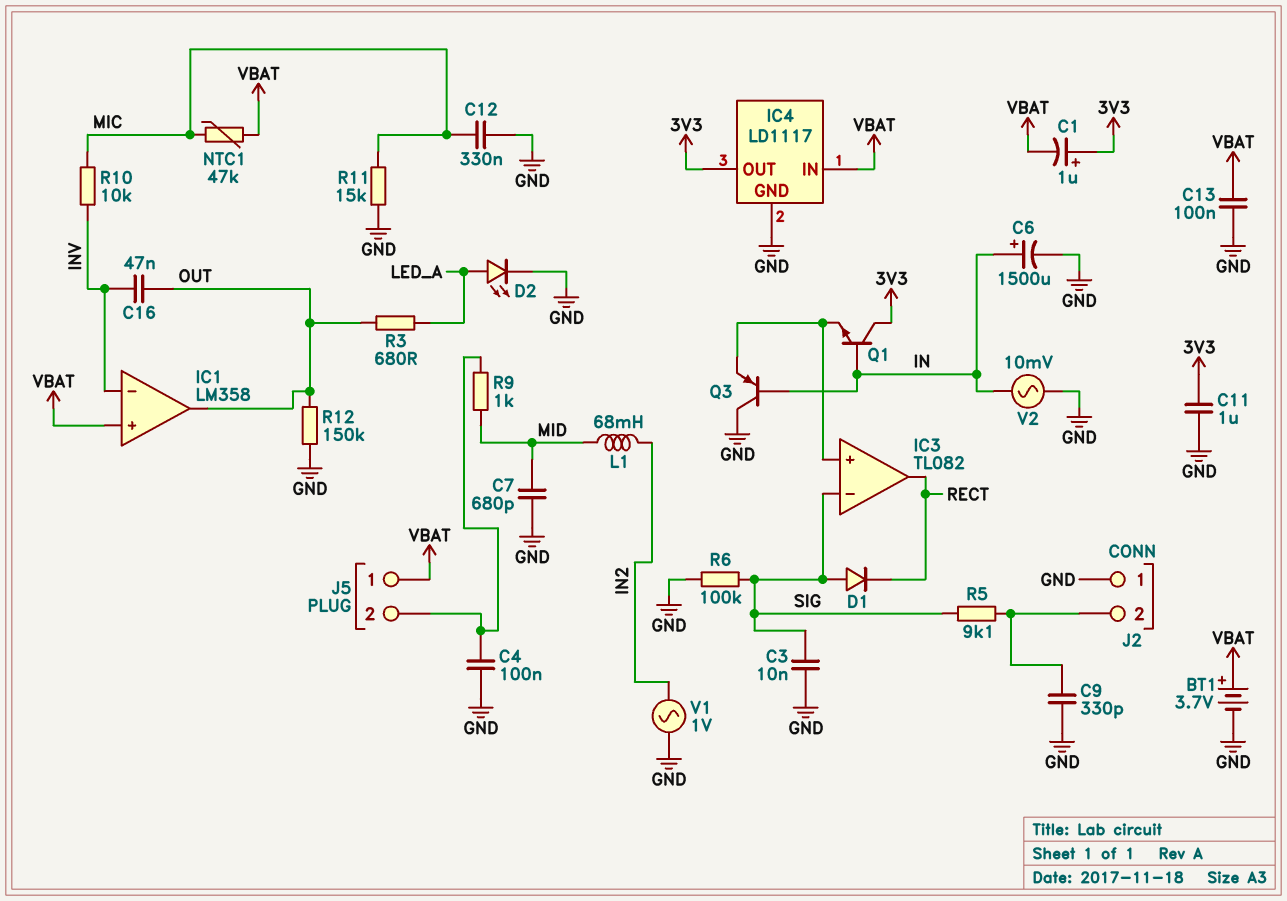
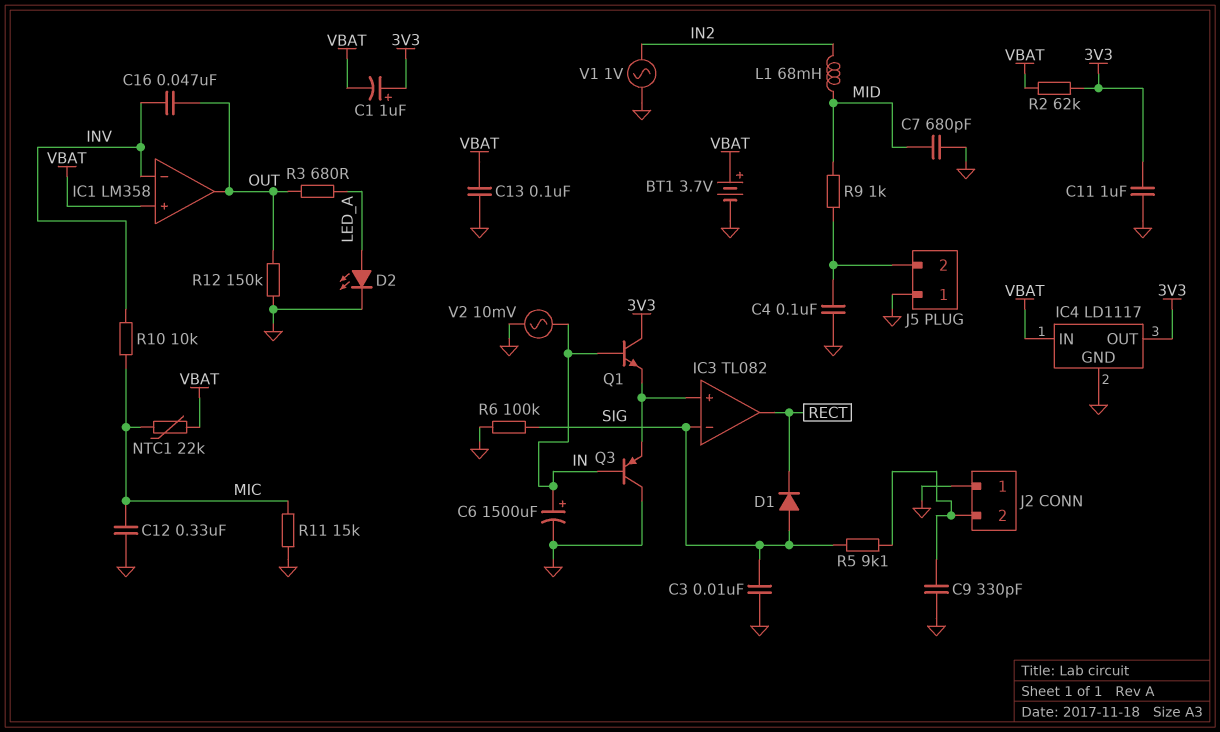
J5 pin 1: VBAT -> GND
NTC1: 47k (MIC, VBAT) -> 22k (MIC, VBAT)
R2: none -> 62k (3V3, VBAT)

